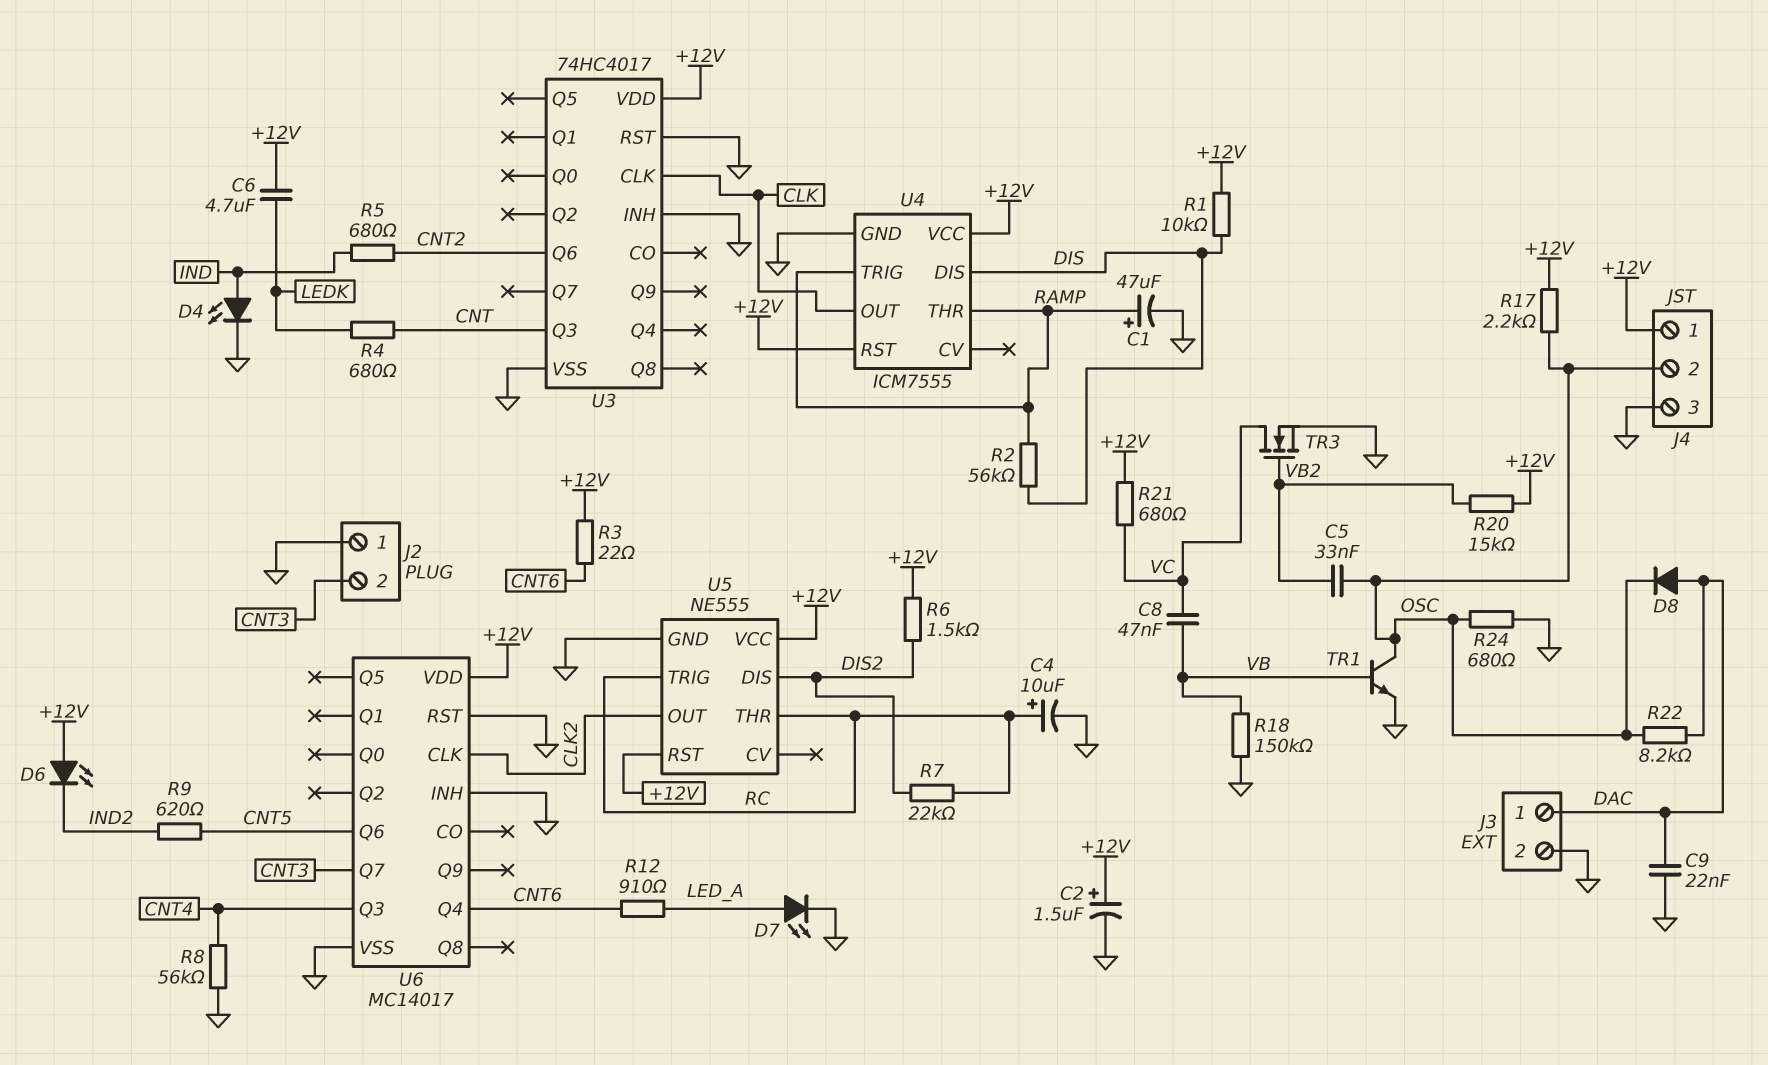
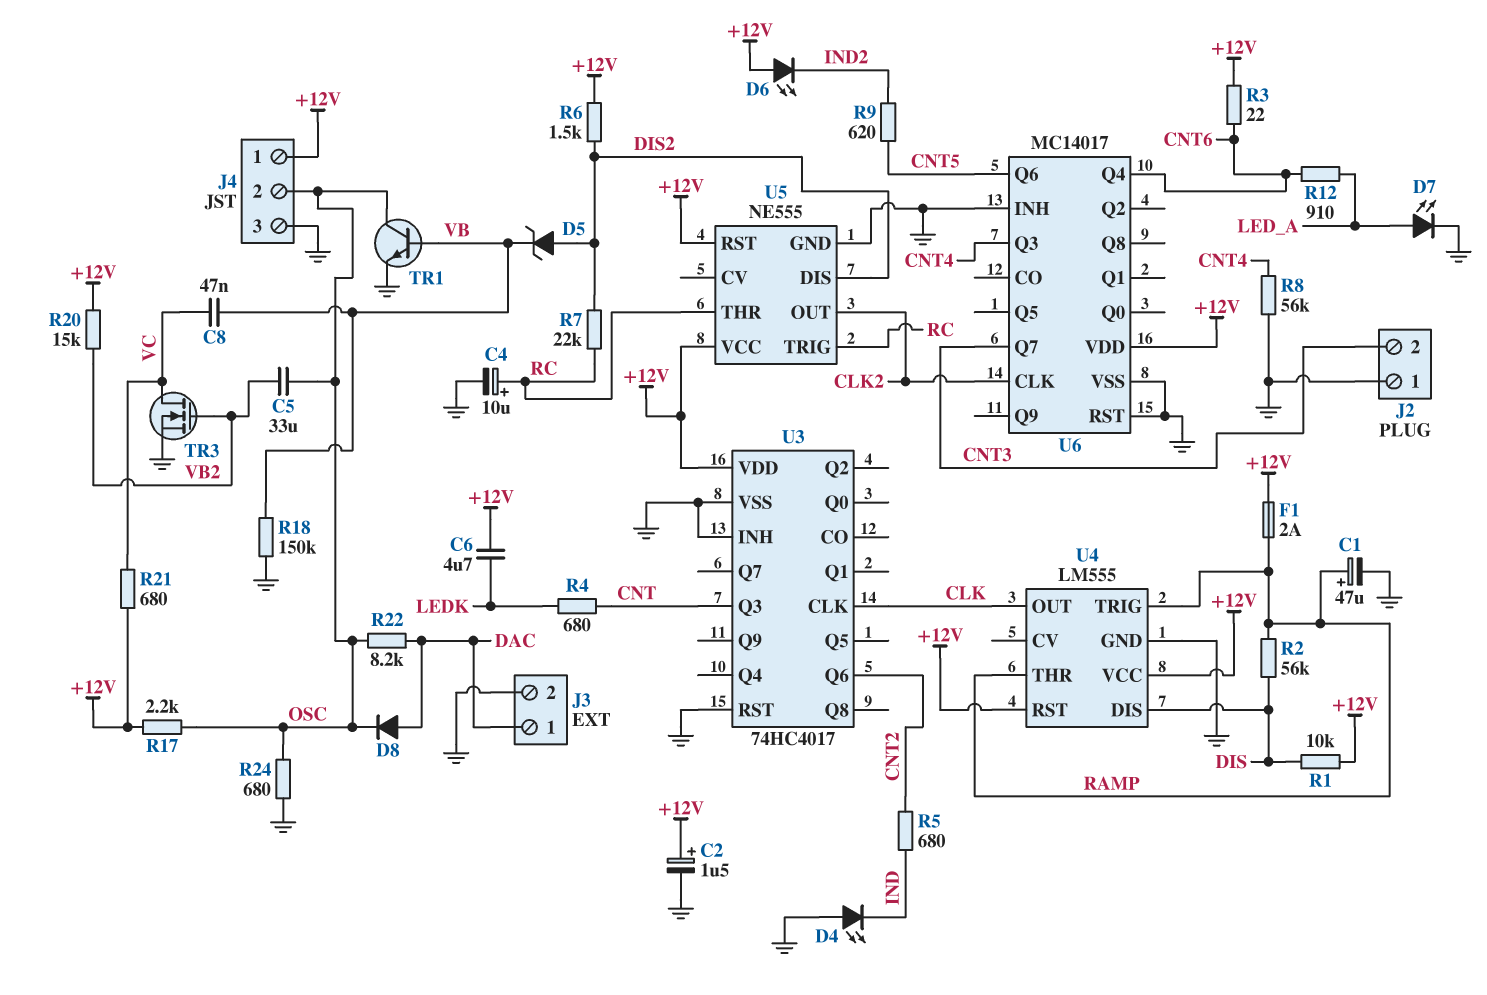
C5: 33nF (OSC, VB2) -> 33uF (OSC, VB2)
C9: 22nF (DAC, GND) -> none
D4: LED (A IND, K GND) -> LED (A GND, K IND)
D5: none -> zener (A DIS2, K VB)
F1: none -> 2A (+12V, RAMP)
U4: ICM7555 -> LM555

